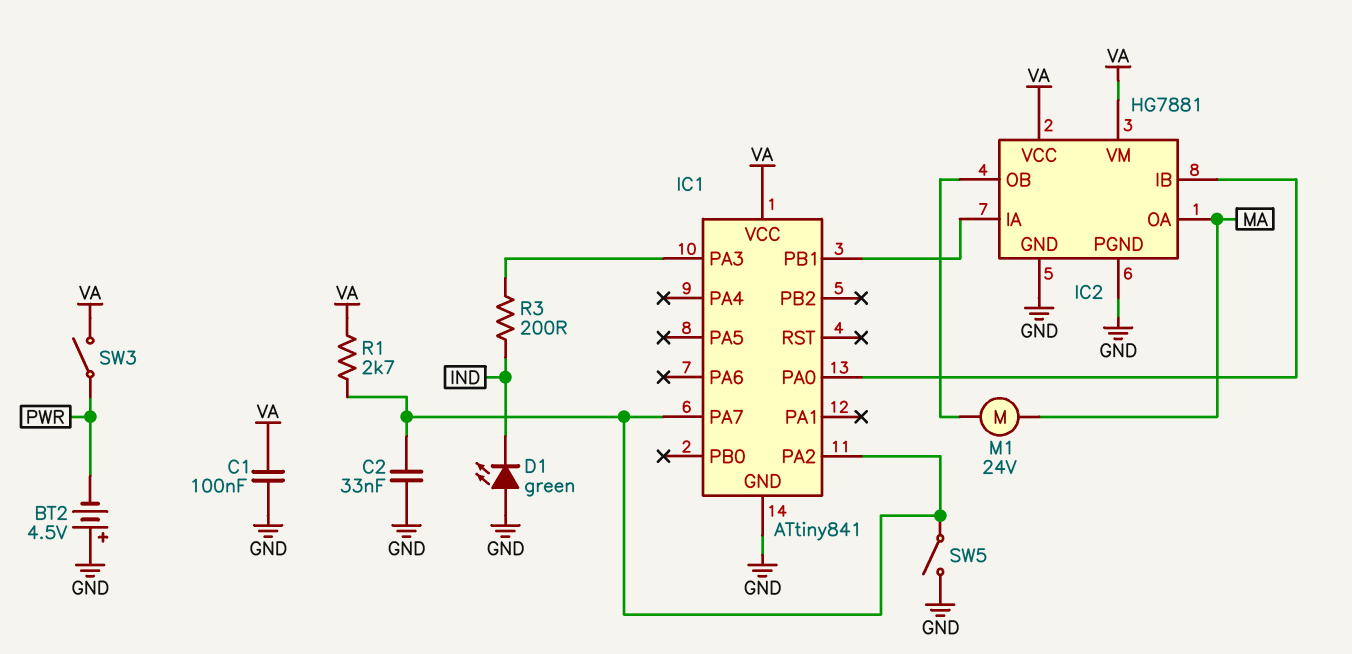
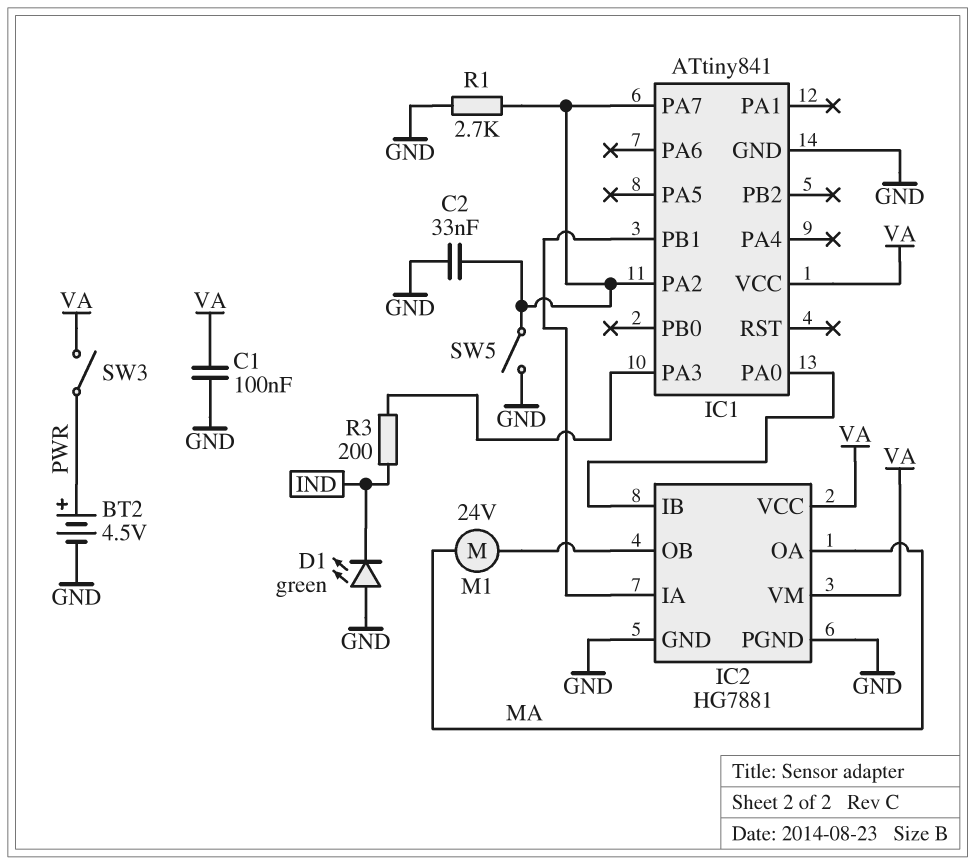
BT2: 4.5V (plus GND, minus PWR) -> 4.5V (plus PWR, minus GND)
R1: 2.7k (IC1/PA2, VA) -> 2.7k (GND, IC1/PA2)

